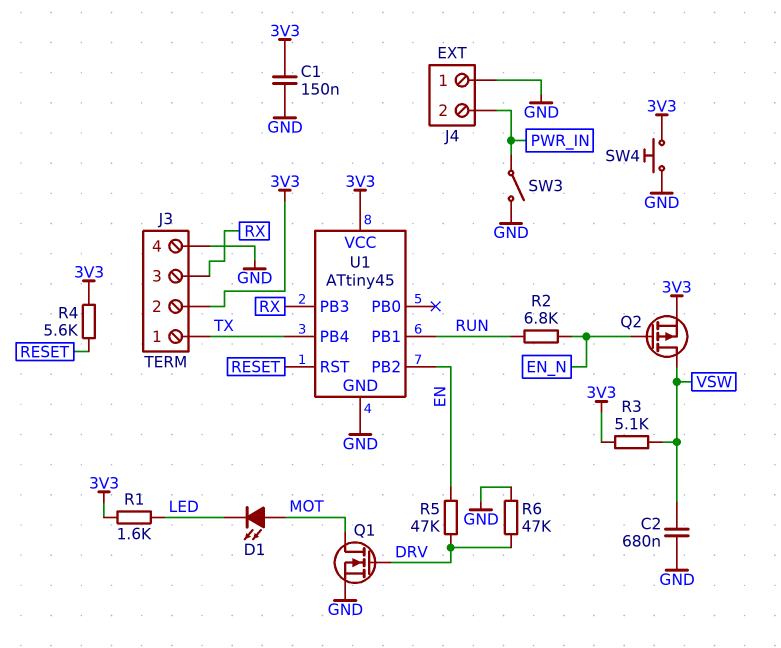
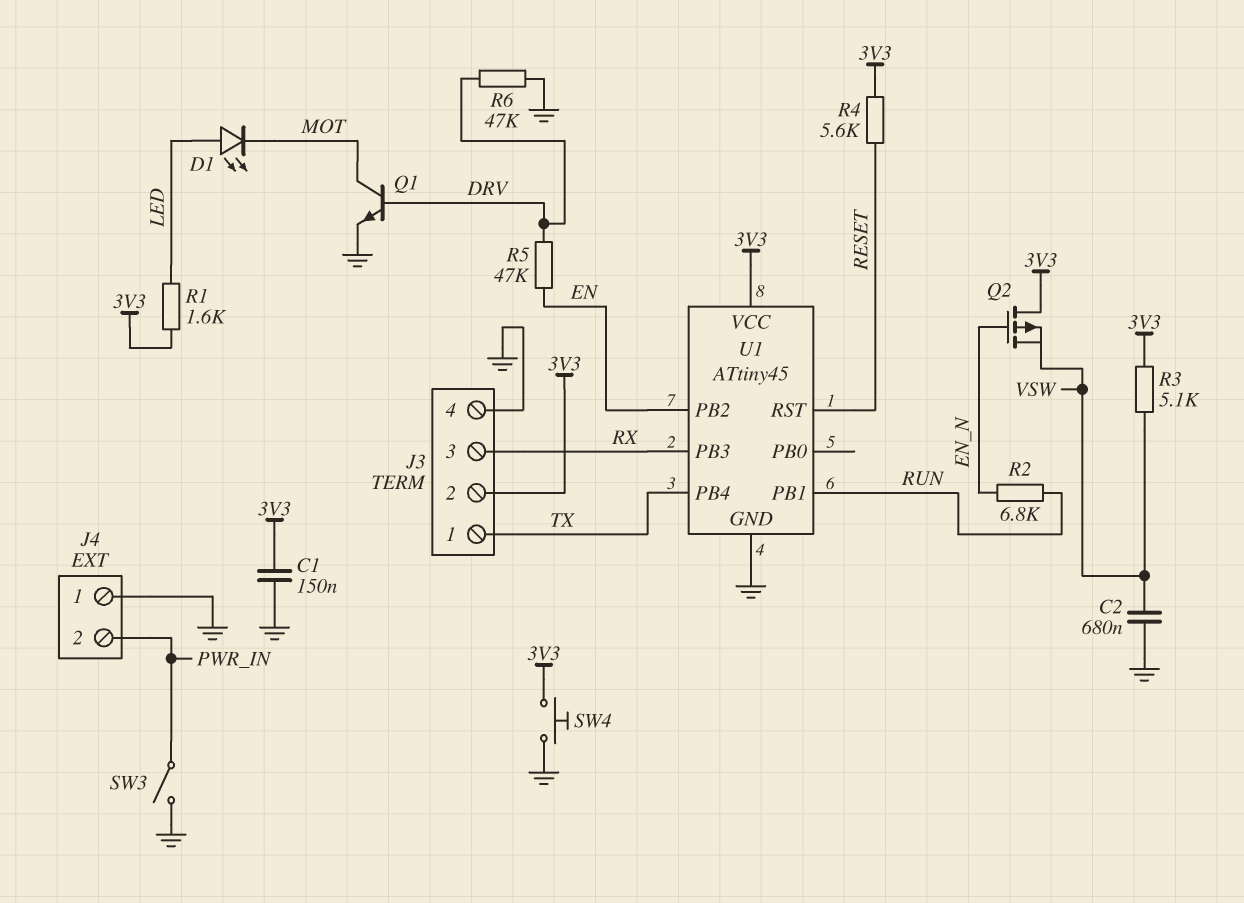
D1: LED (A MOT, K LED) -> LED (A LED, K MOT)
Q1: NMOS (G DRV, D MOT, S GND) -> NPN (B DRV, C MOT, E GND)
Q2: PMOS (G EN_N, D VSW, S 3V3) -> PMOS (G EN_N, D 3V3, S VSW)

